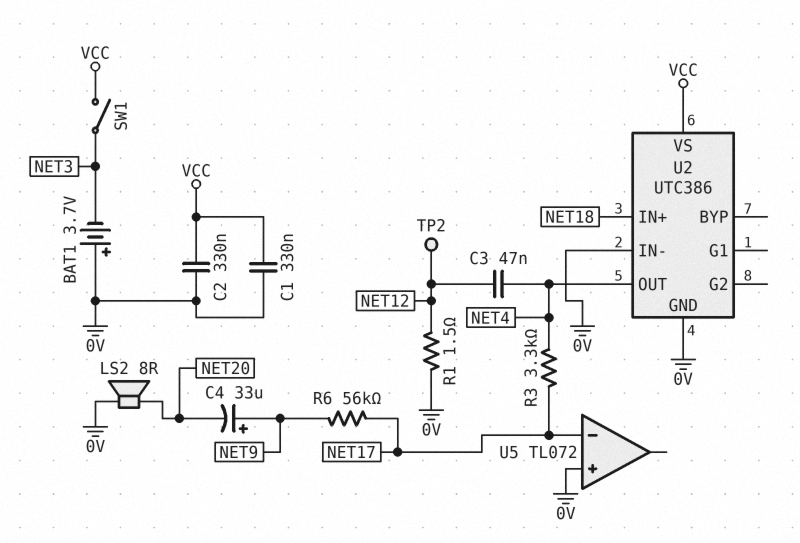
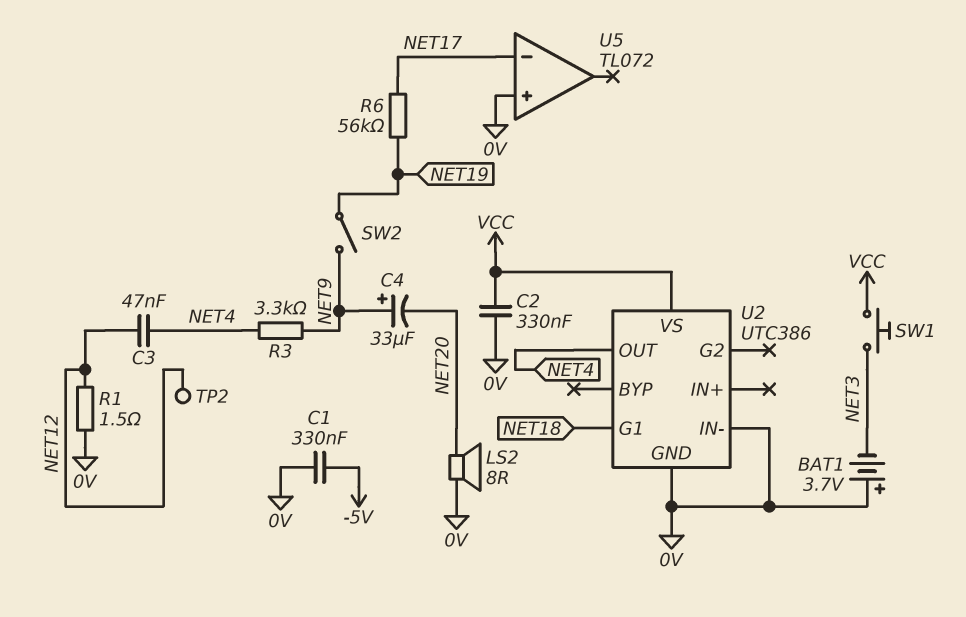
C1: 330nF (0V, VCC) -> 330nF (-5V, 0V)
R3: 3.3k (NET4, NET17) -> 3.3k (NET4, NET9)
R6: 56k (NET9, NET17) -> 56k (NET17, NET19)
SW1: switch (NET3, VCC) -> button (NET3, VCC)
SW2: none -> switch (NET9, NET19)
U2 pin G1: none -> NET18
U2 pin IN+: NET18 -> none

